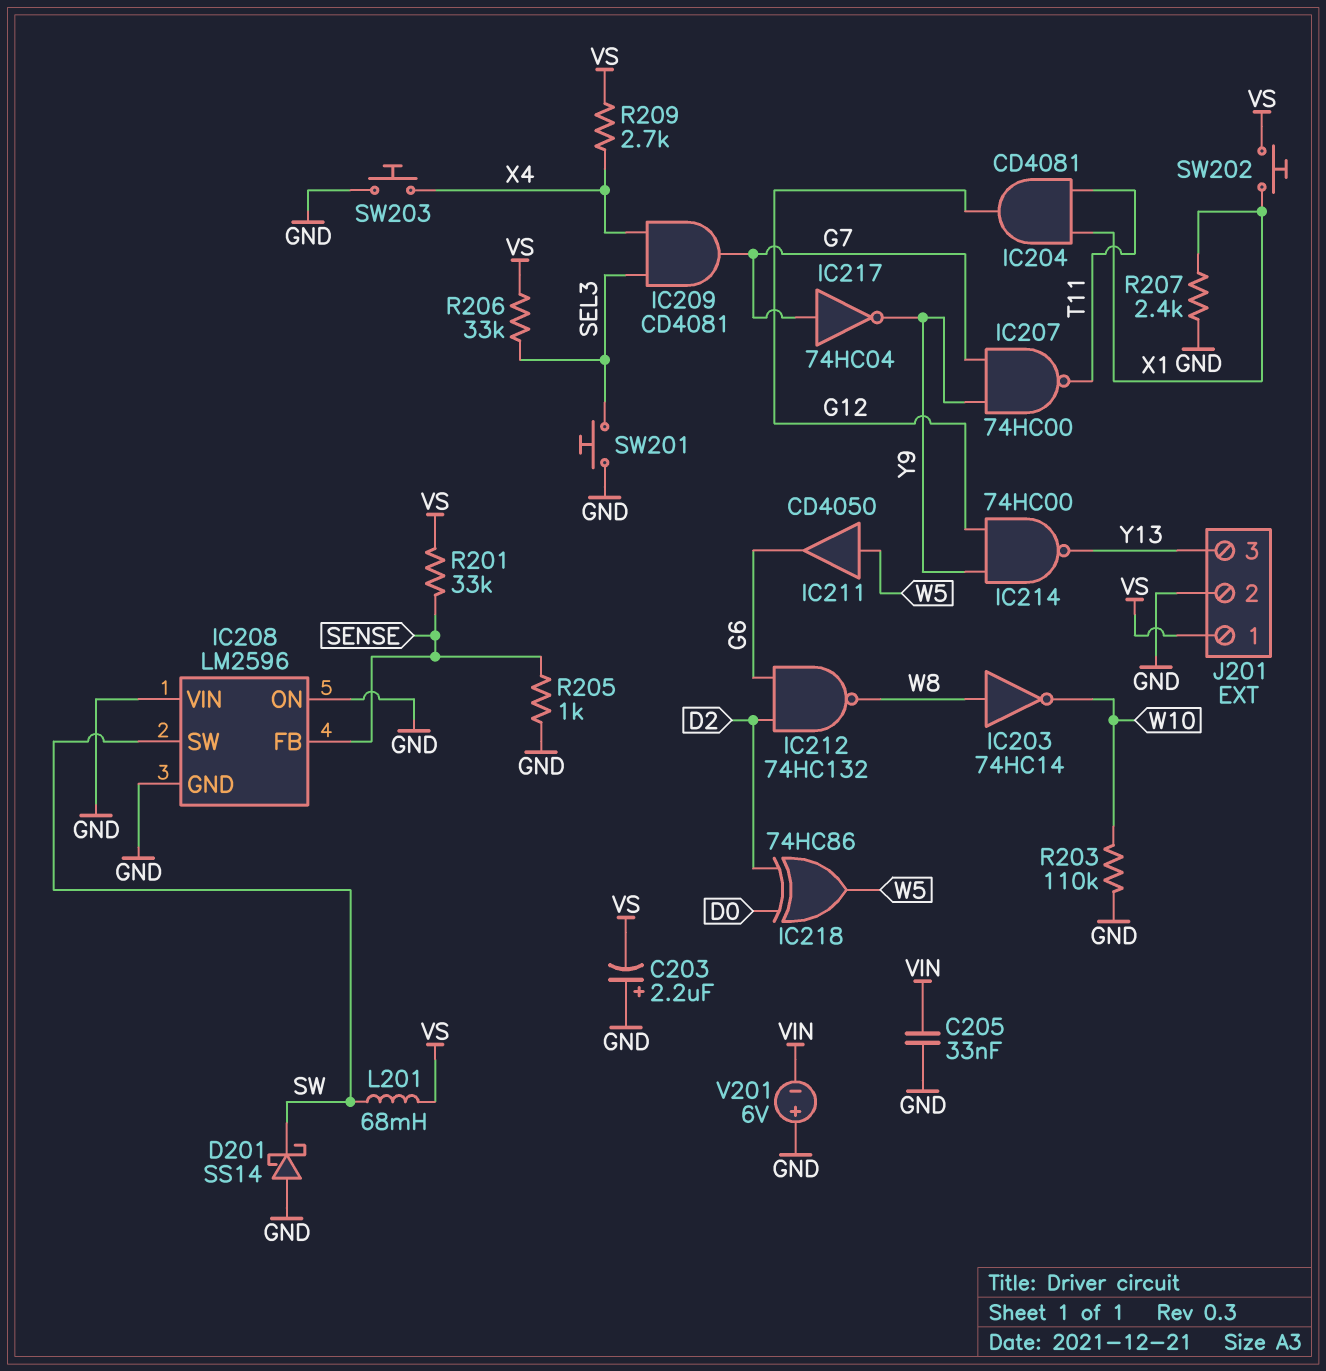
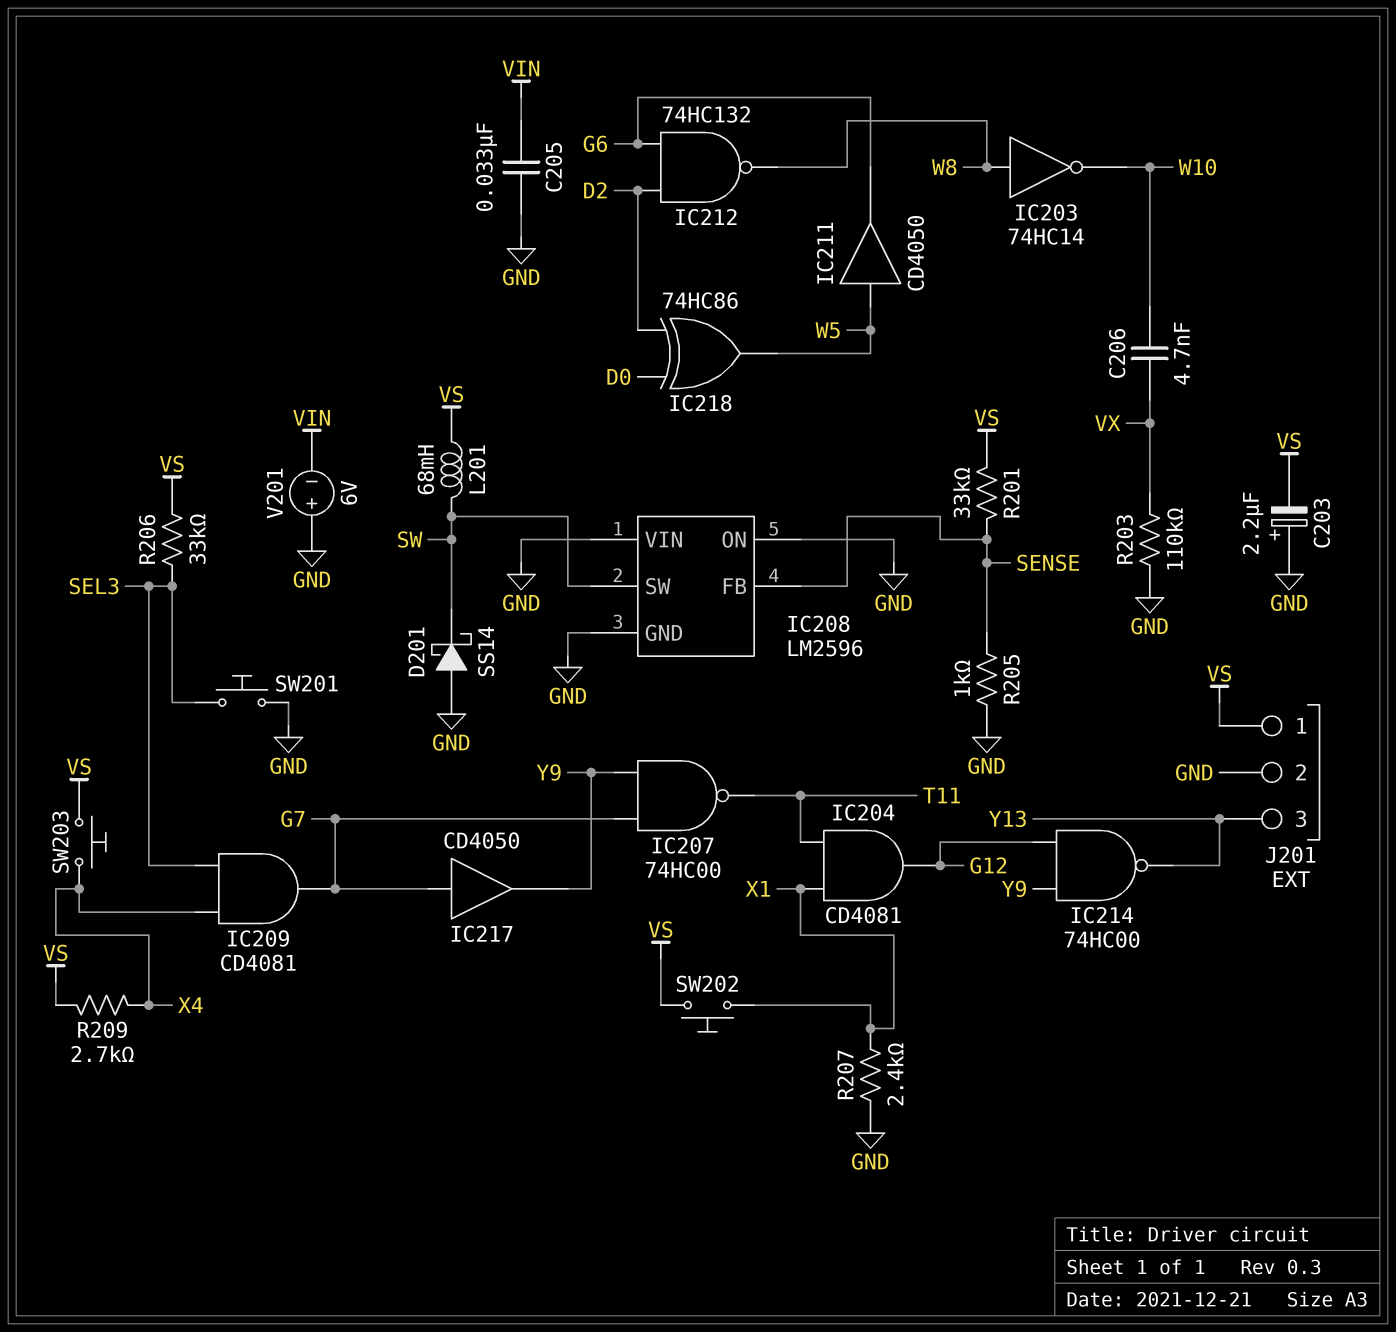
C206: none -> 4.7nF (VX, W10)
IC217: NOT 74HC04 (in G7, out Y9) -> buffer CD4050 (in G7, out Y9)
R203: 110k (GND, W10) -> 110k (GND, VX)
SW203: button (GND, X4) -> button (VS, X4)

